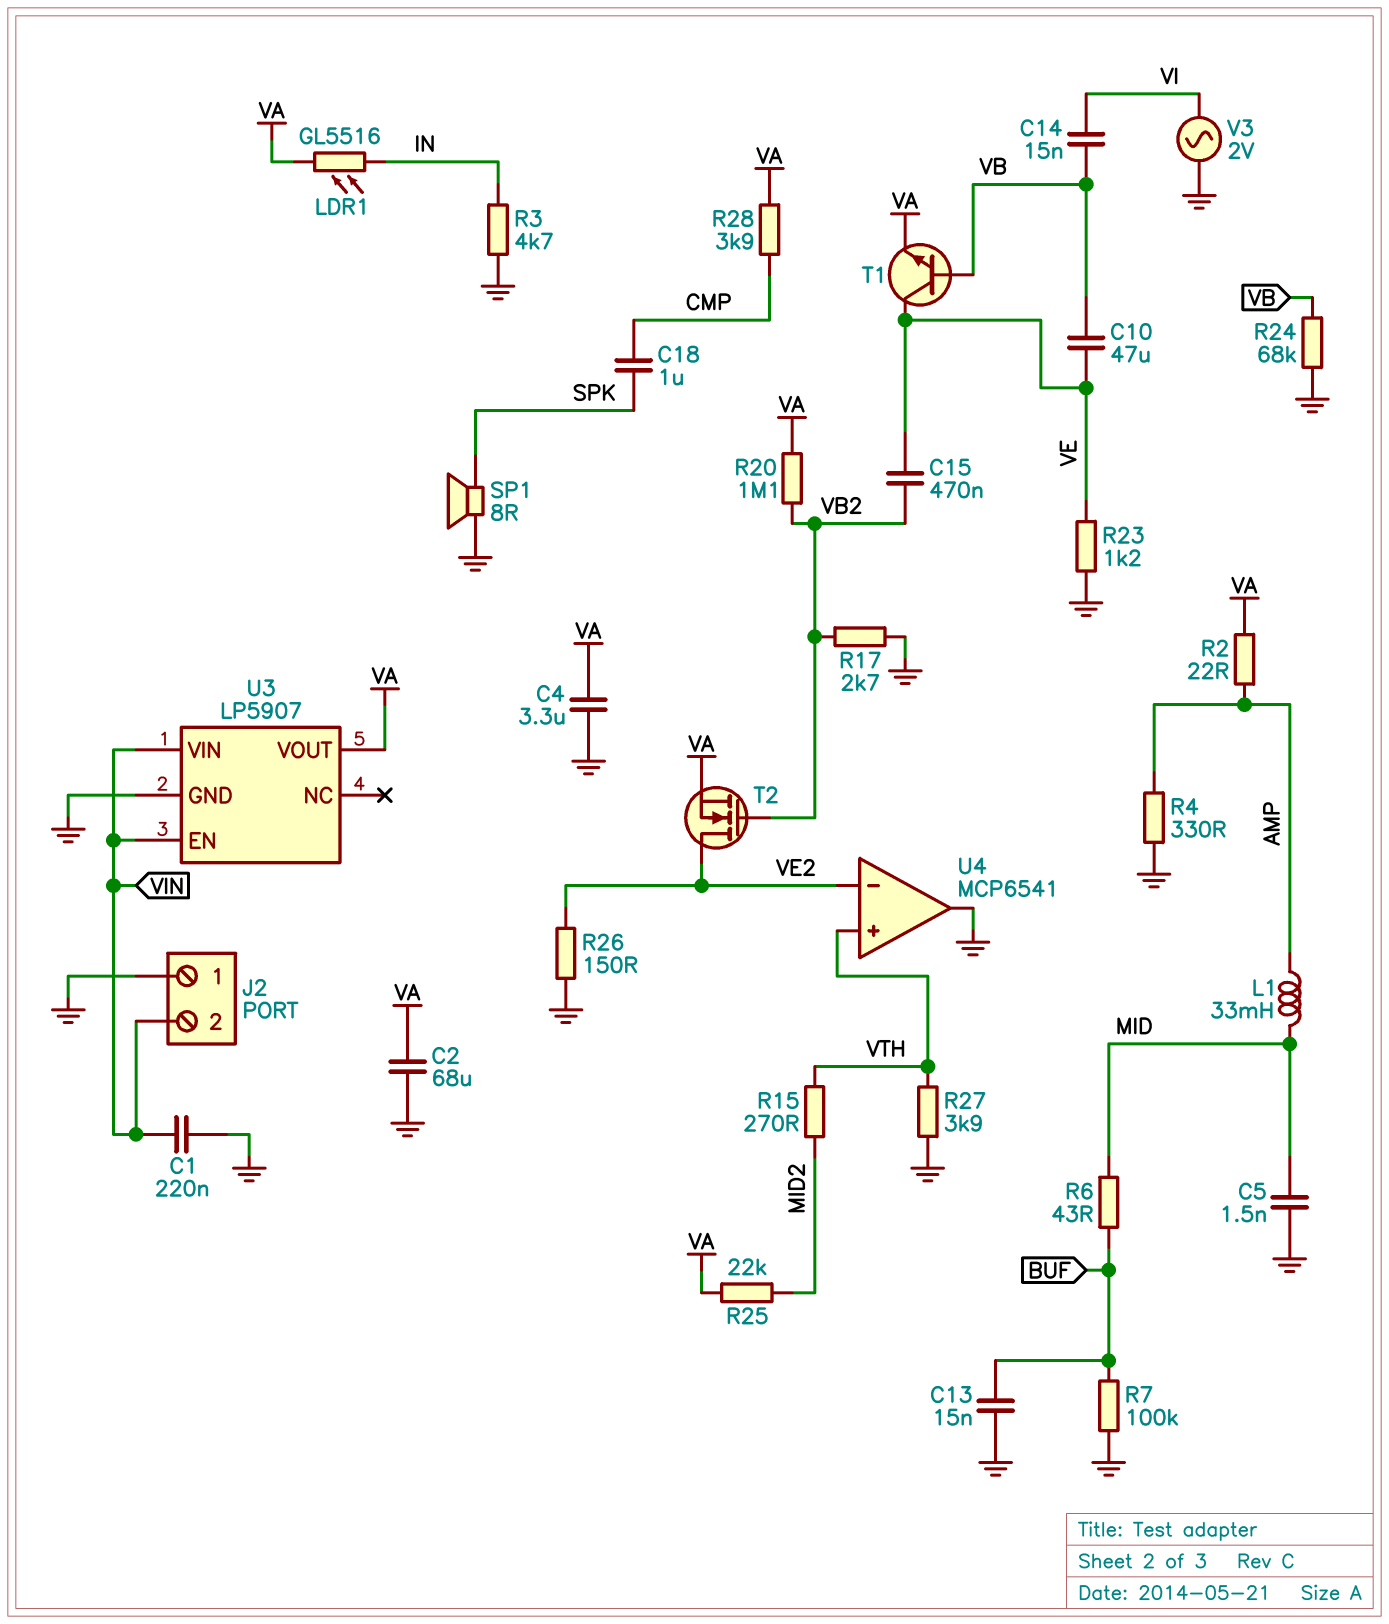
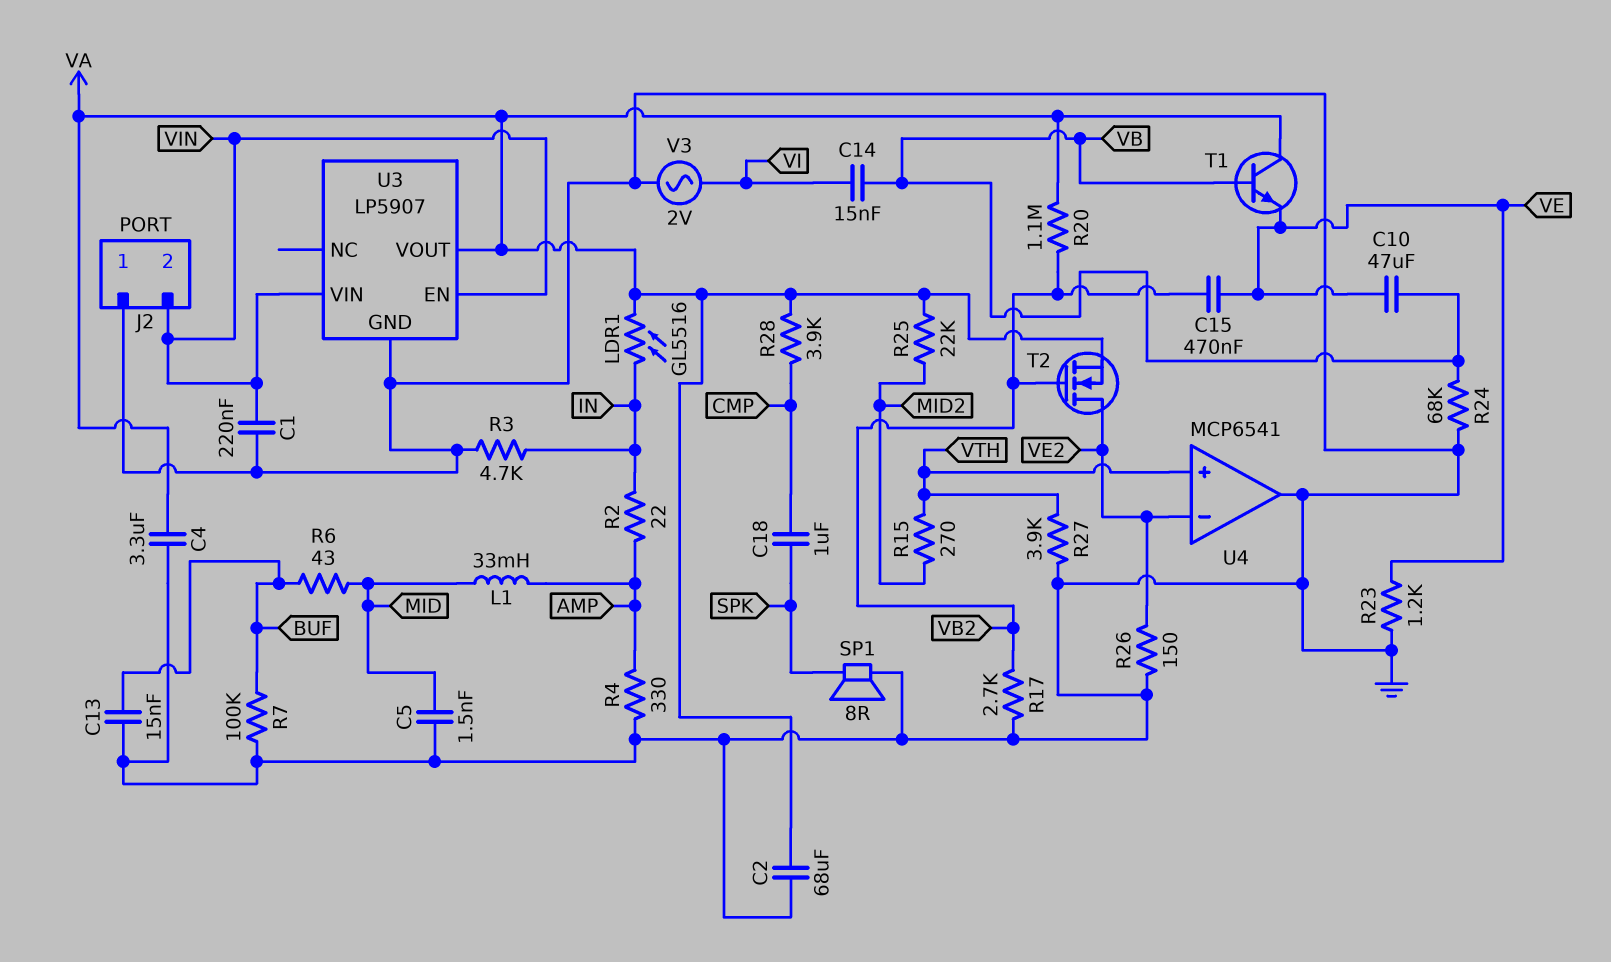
R2: 22 (AMP, VA) -> 22 (AMP, IN)
T1: NPN (B VB, C VE, E VA) -> NPN (B VB, C VA, E VE)

